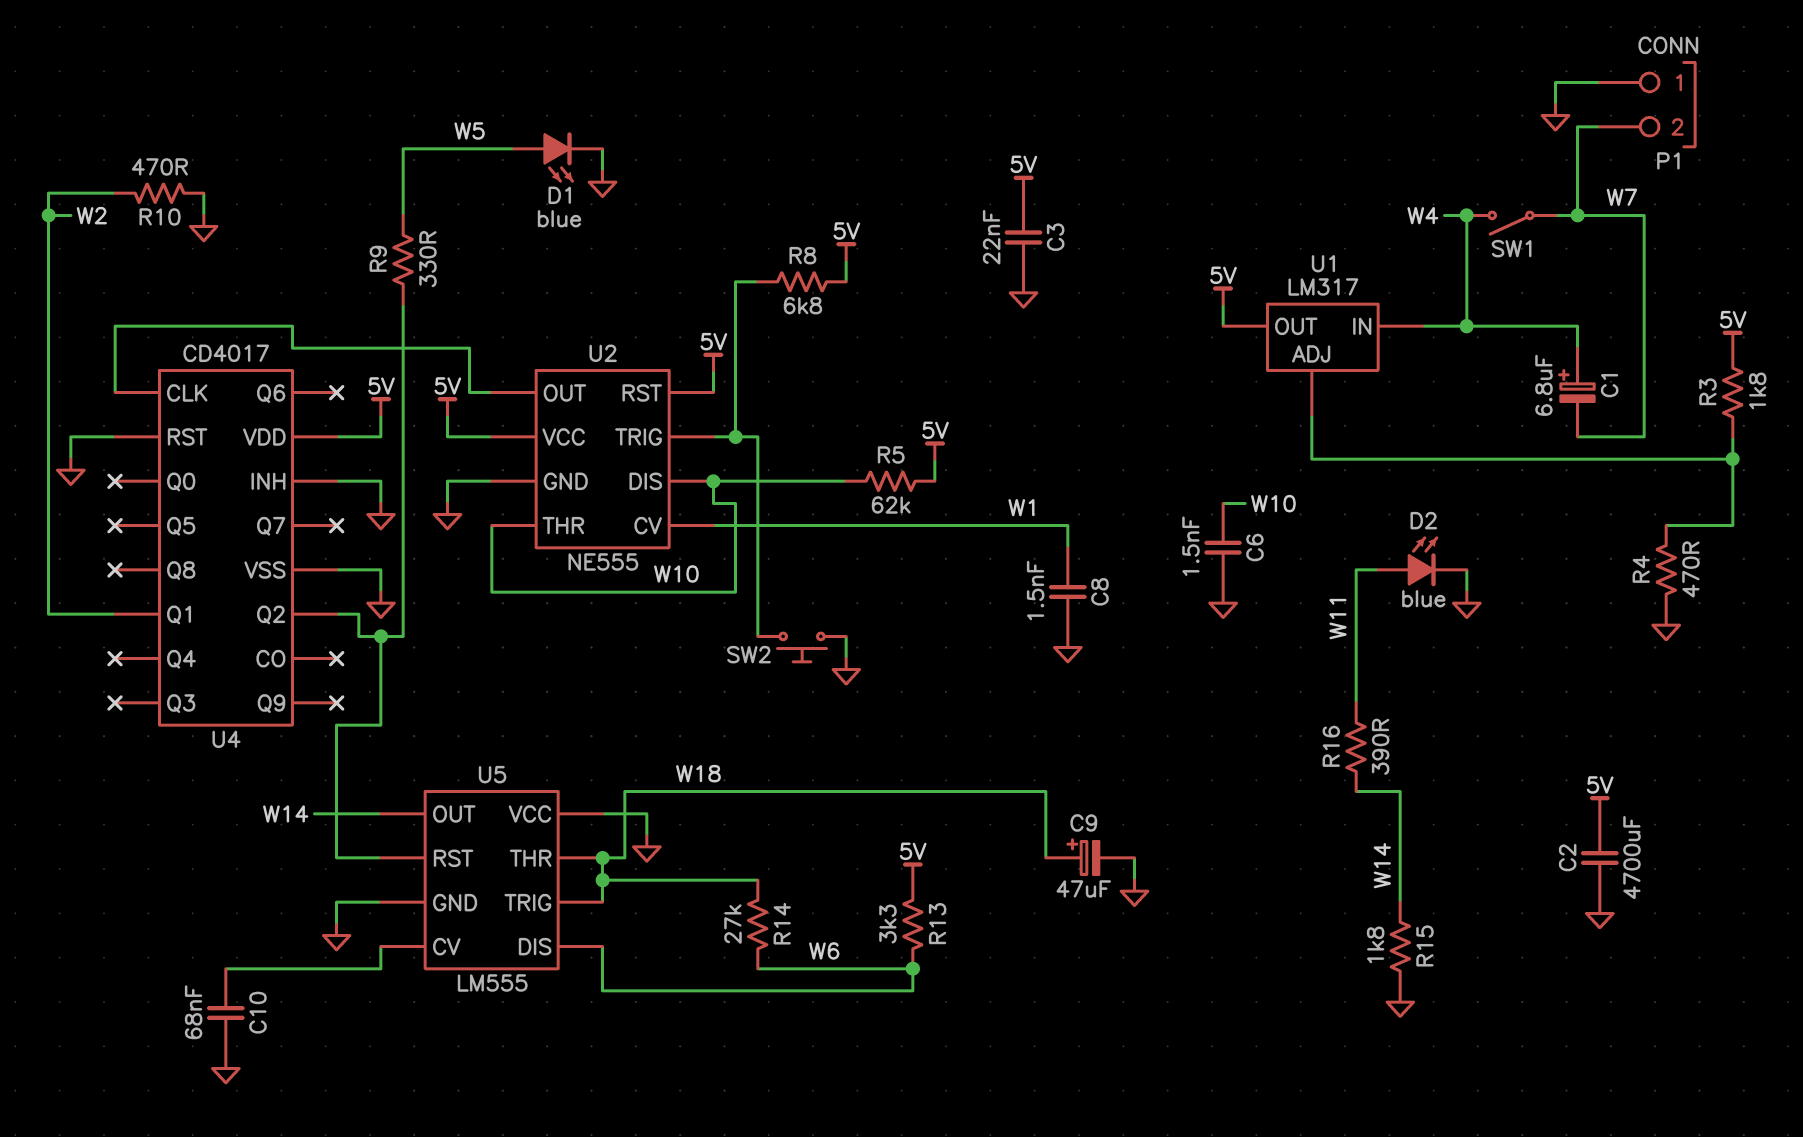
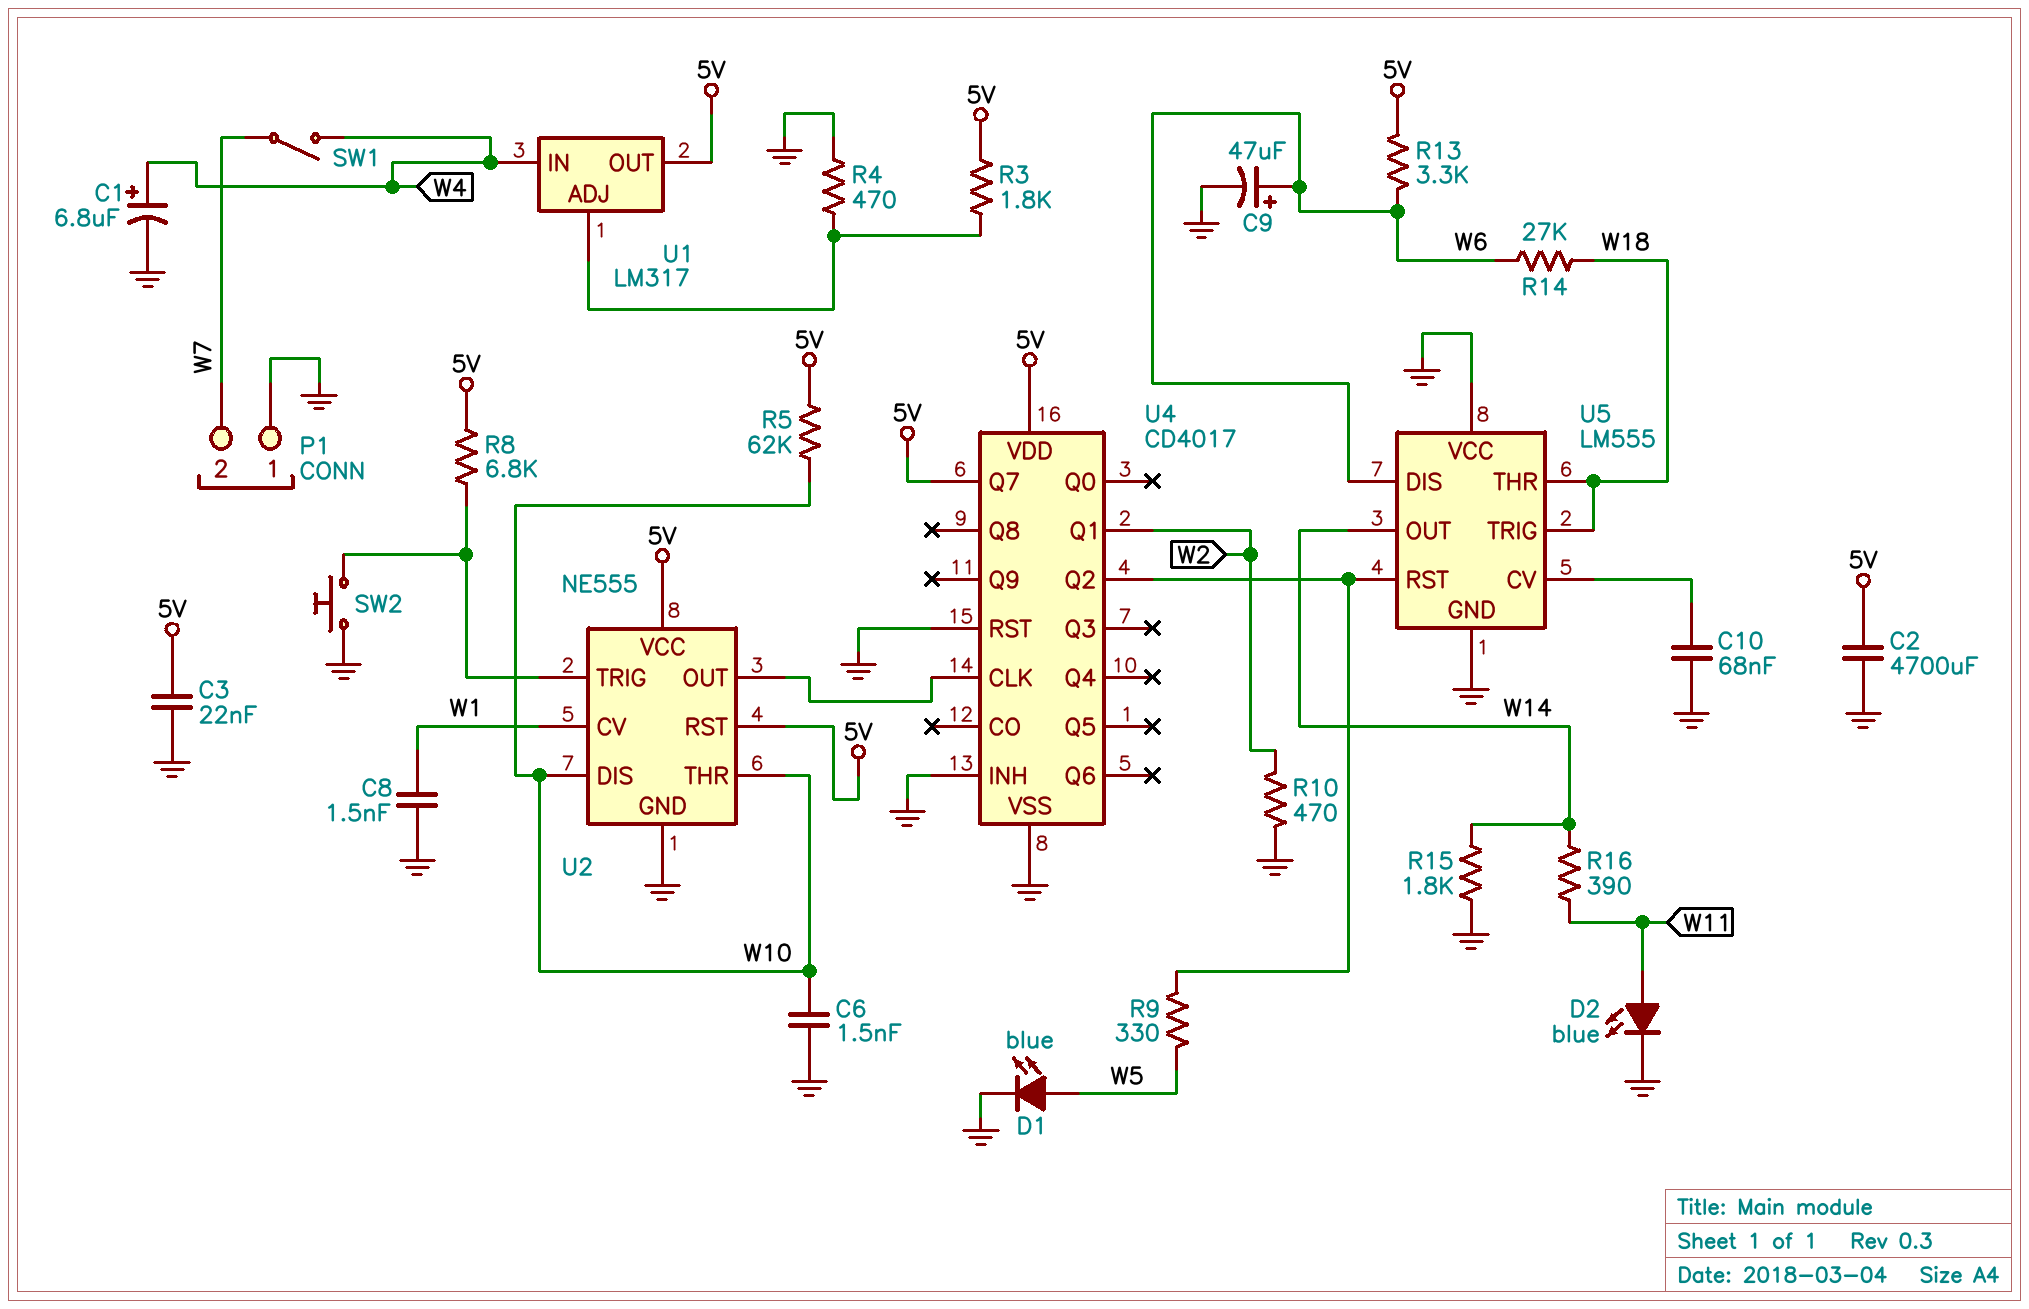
C1: 6.8uF (plus W4, minus W7) -> 6.8uF (plus W4, minus GND)
C9: 47uF (plus W18, minus GND) -> 47uF (plus W6, minus GND)
U4 pin Q7: none -> 5V

